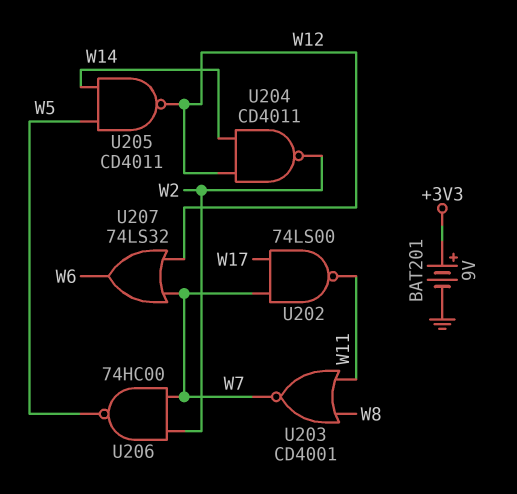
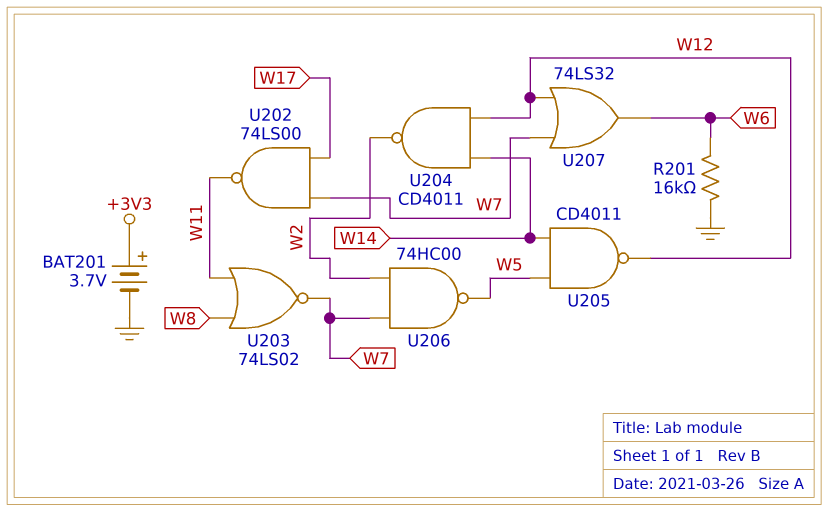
BAT201: 9V (plus +3V3, minus GND) -> 3.7V (plus +3V3, minus GND)
R201: none -> 16k (GND, W6)
U203: NOR CD4001 (in W8, in W11, out W7) -> NOR 74LS02 (in W8, in W11, out W7)

